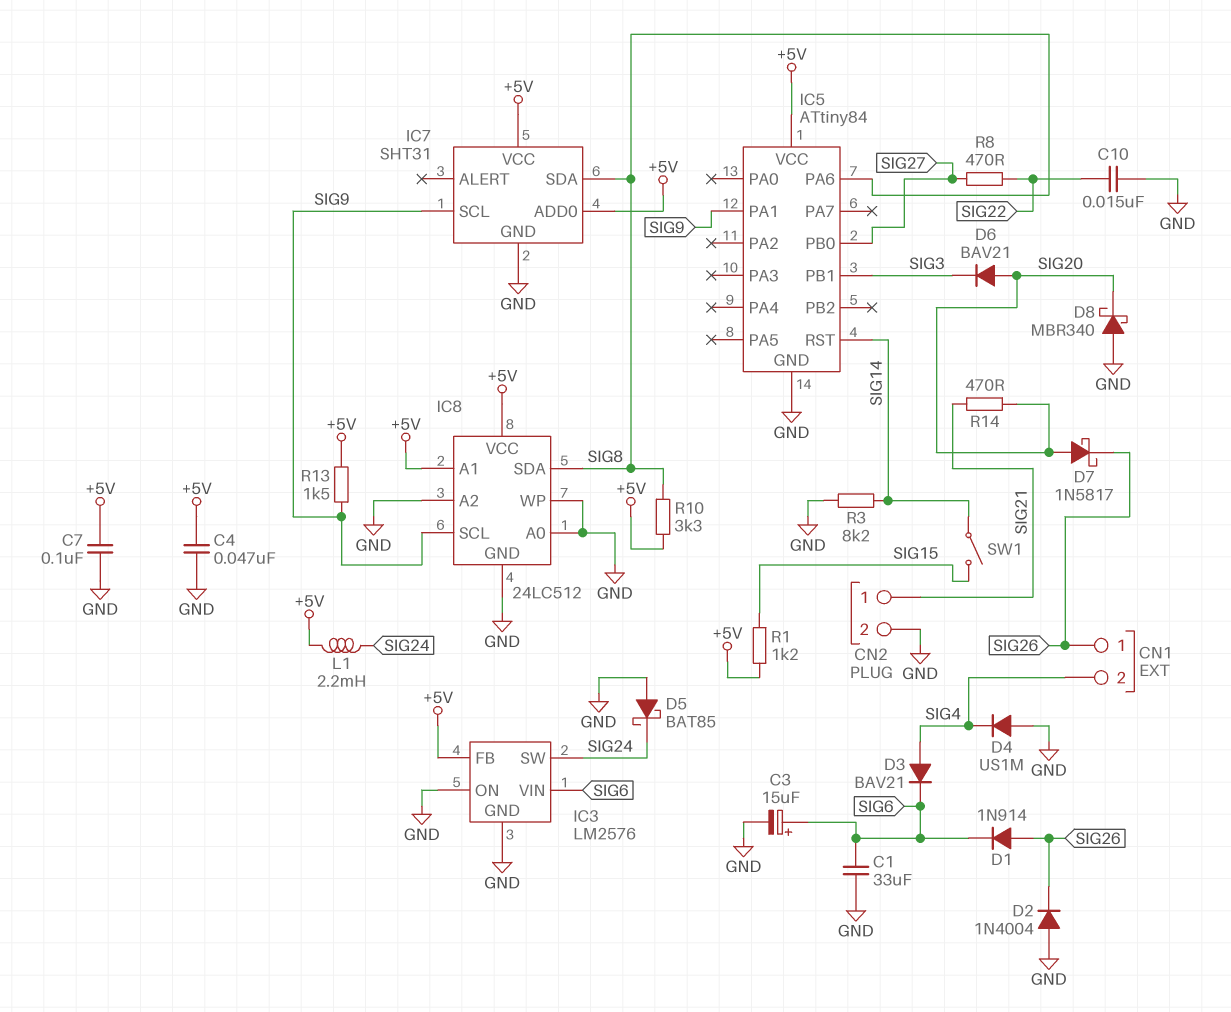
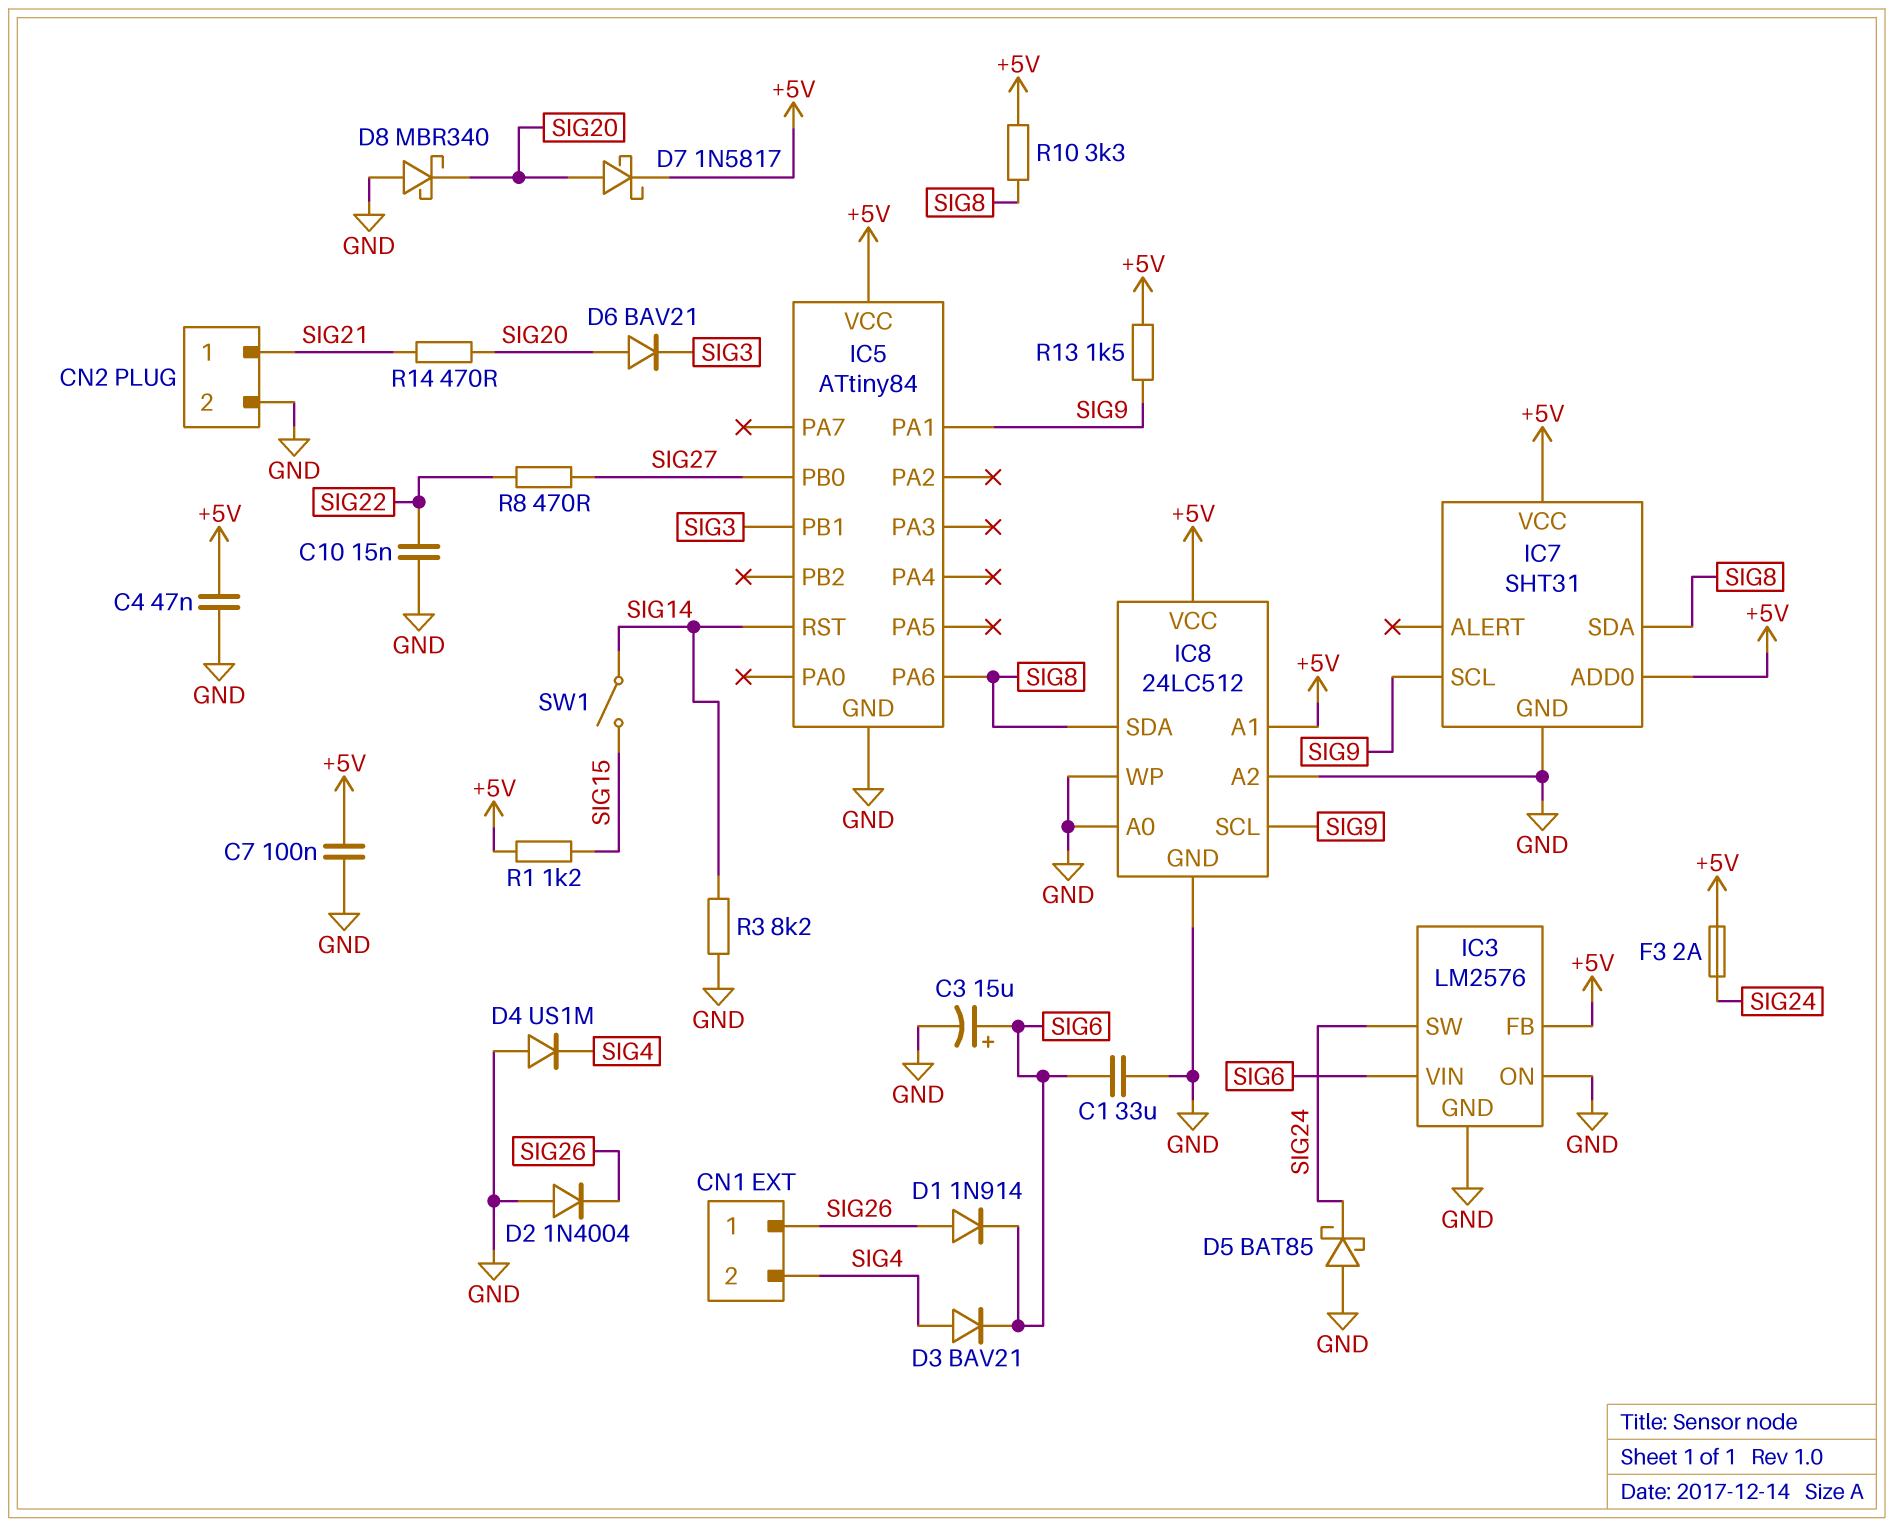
D7: schottky 1N5817 (A SIG20, K SIG26) -> schottky 1N5817 (A SIG20, K +5V)
F3: none -> 2A (+5V, SIG24)
L1: 2.2mH (+5V, SIG24) -> none

